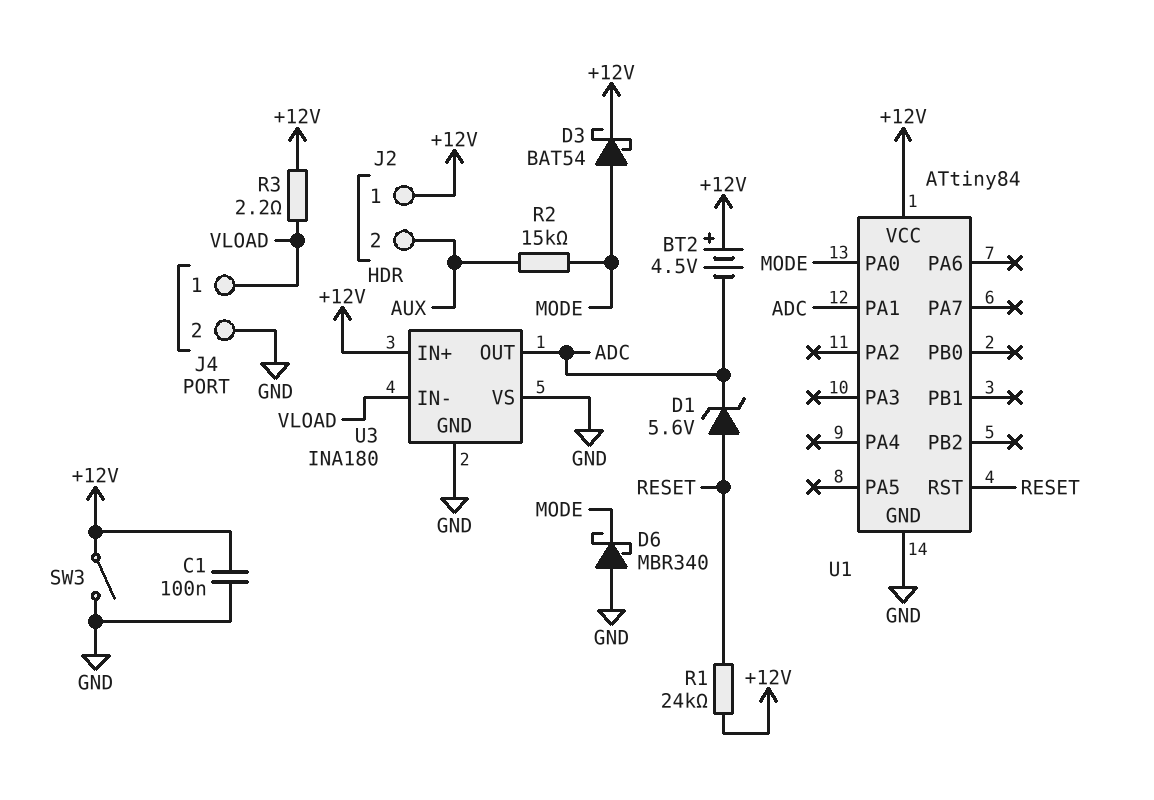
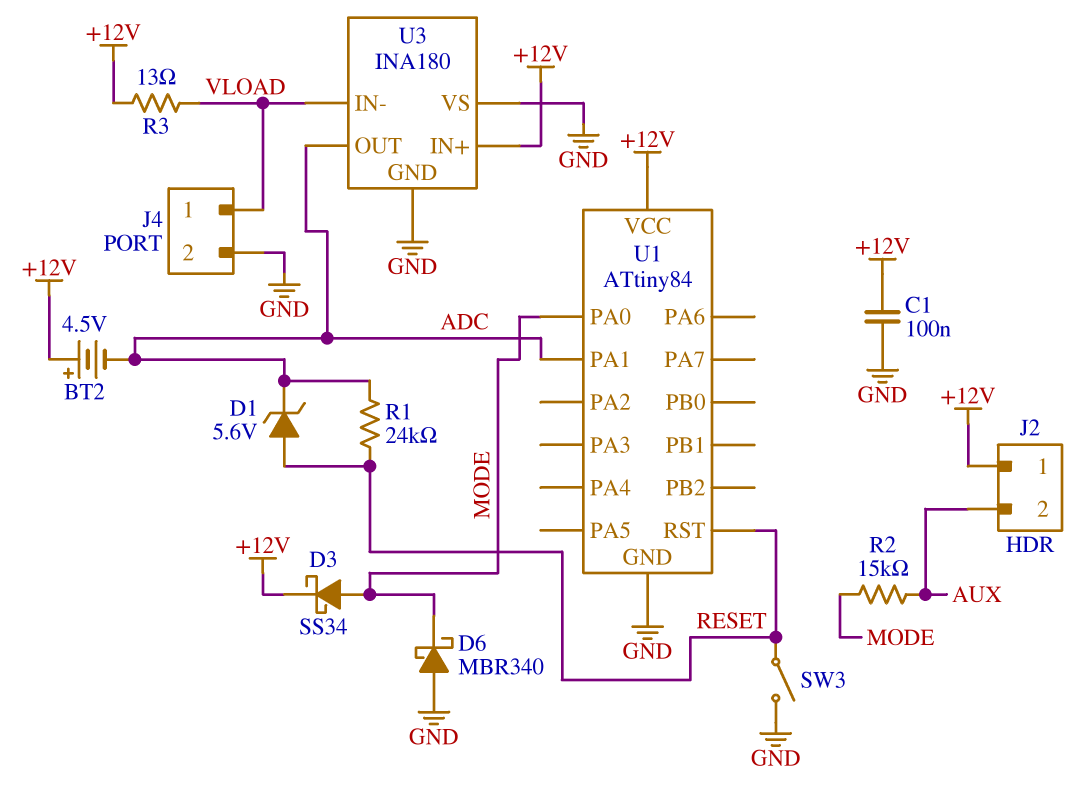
D3: schottky BAT54 (A MODE, K +12V) -> schottky SS34 (A MODE, K +12V)
R1: 24k (+12V, RESET) -> 24k (ADC, RESET)
R3: 2.2 (+12V, VLOAD) -> 13 (+12V, VLOAD)
SW3: switch (+12V, GND) -> switch (GND, RESET)

